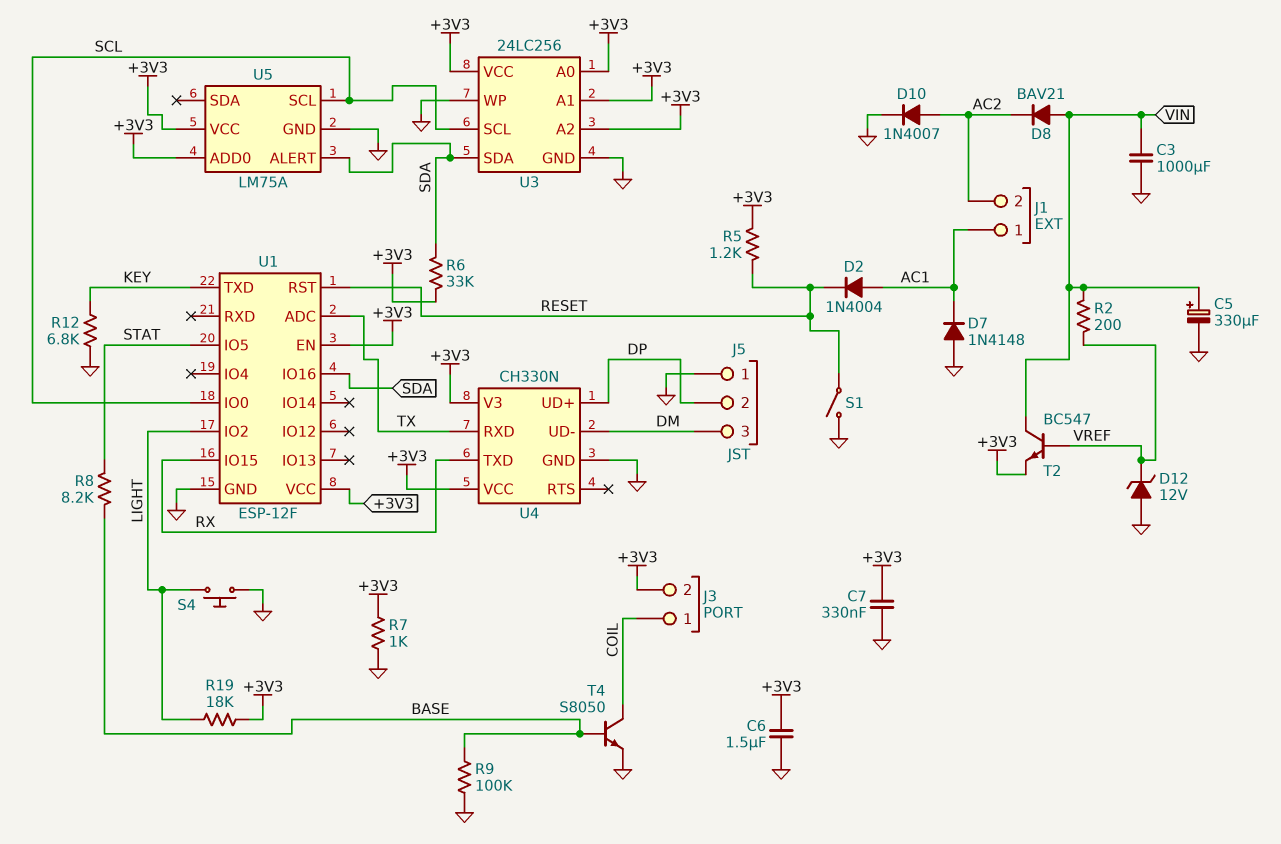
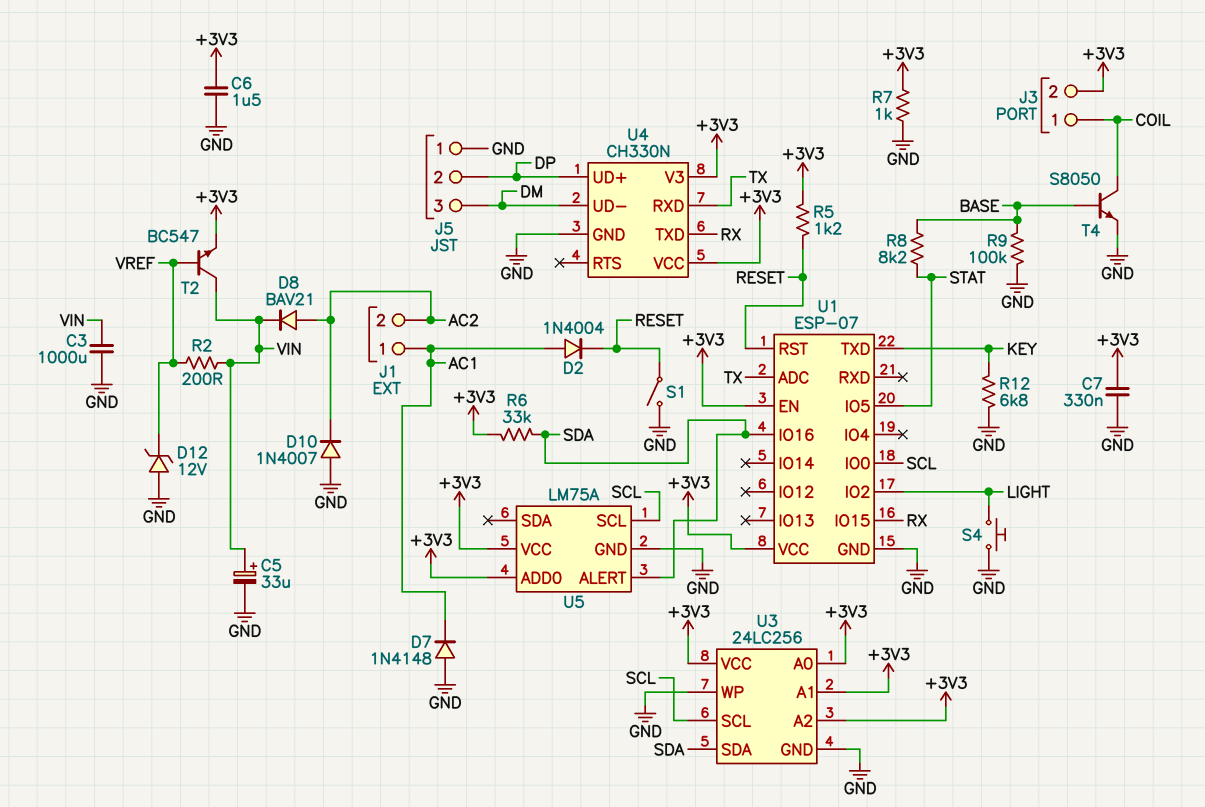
C5: 330uF (plus VIN, minus GND) -> 33uF (plus VIN, minus GND)
D8: diode BAV21 (A VIN, K AC2) -> diode BAV21 (A AC2, K VIN)
D10: diode 1N4007 (A AC2, K GND) -> diode 1N4007 (A GND, K AC2)
R19: 18k (+3V3, LIGHT) -> none
U1: ESP-12F -> ESP-07

